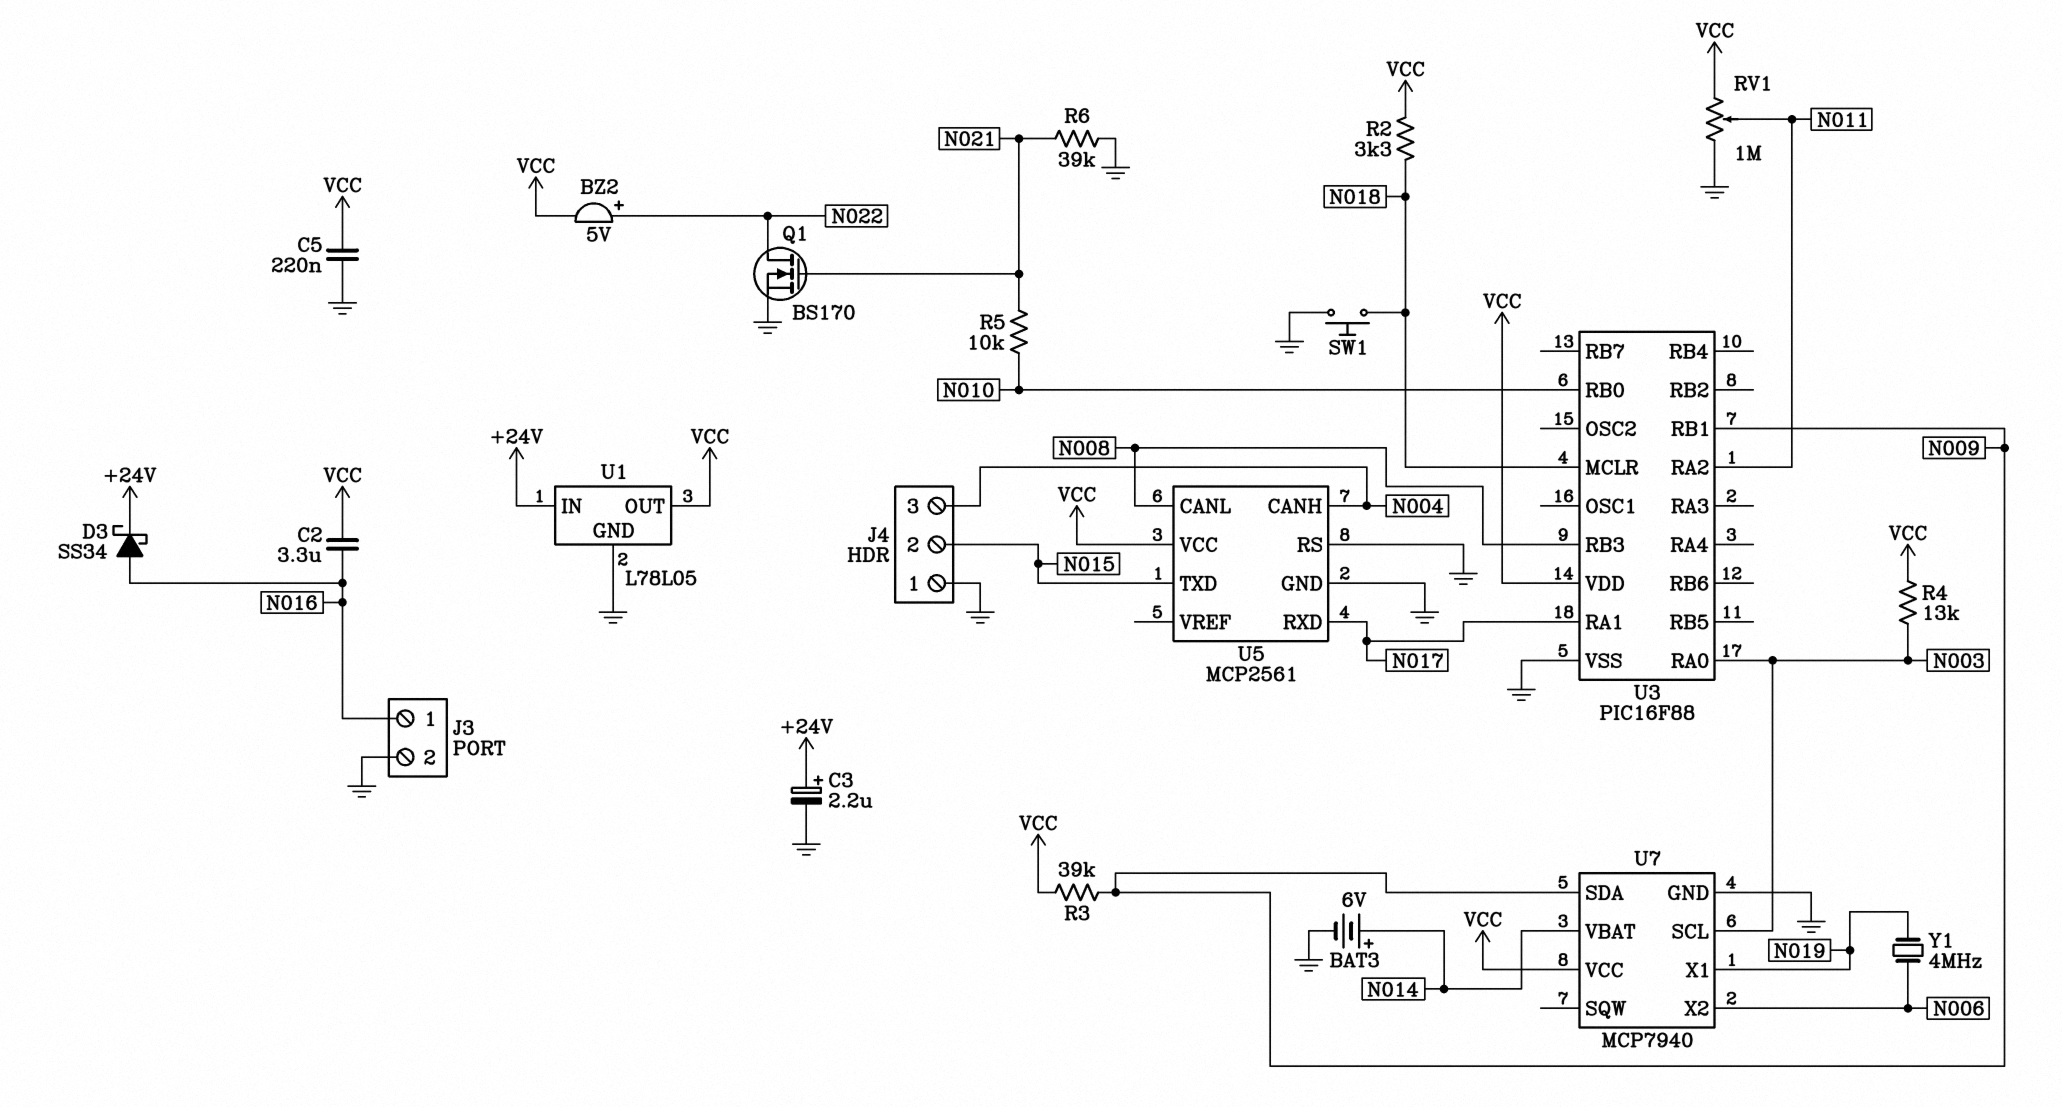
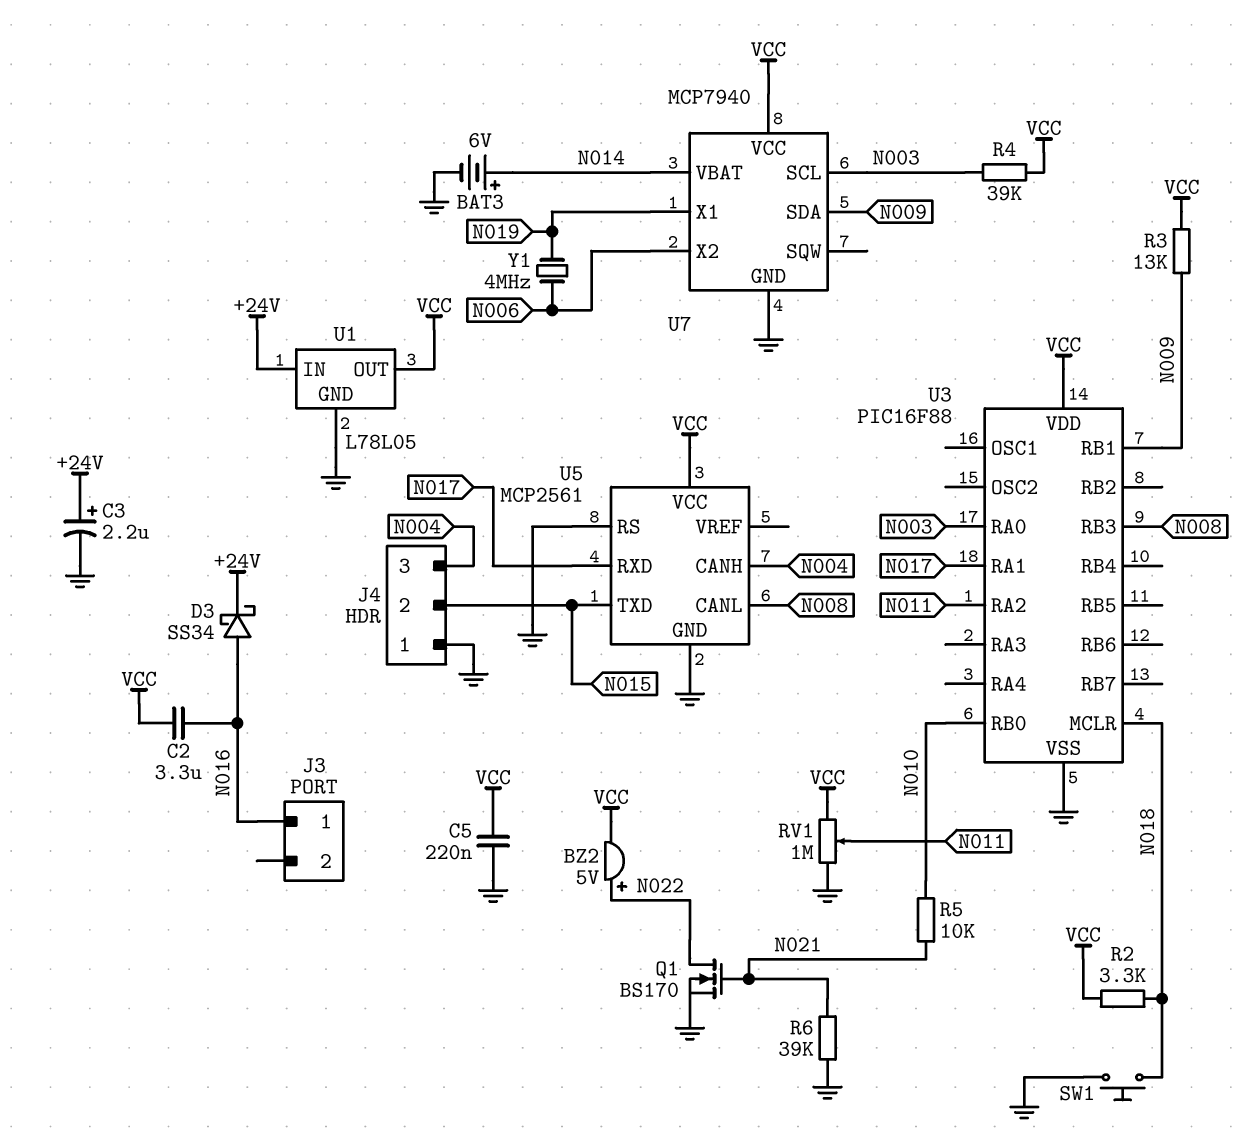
J3 pin 2: GND -> none
R3: 39k (N009, VCC) -> 13k (N009, VCC)
R4: 13k (N003, VCC) -> 39k (N003, VCC)

